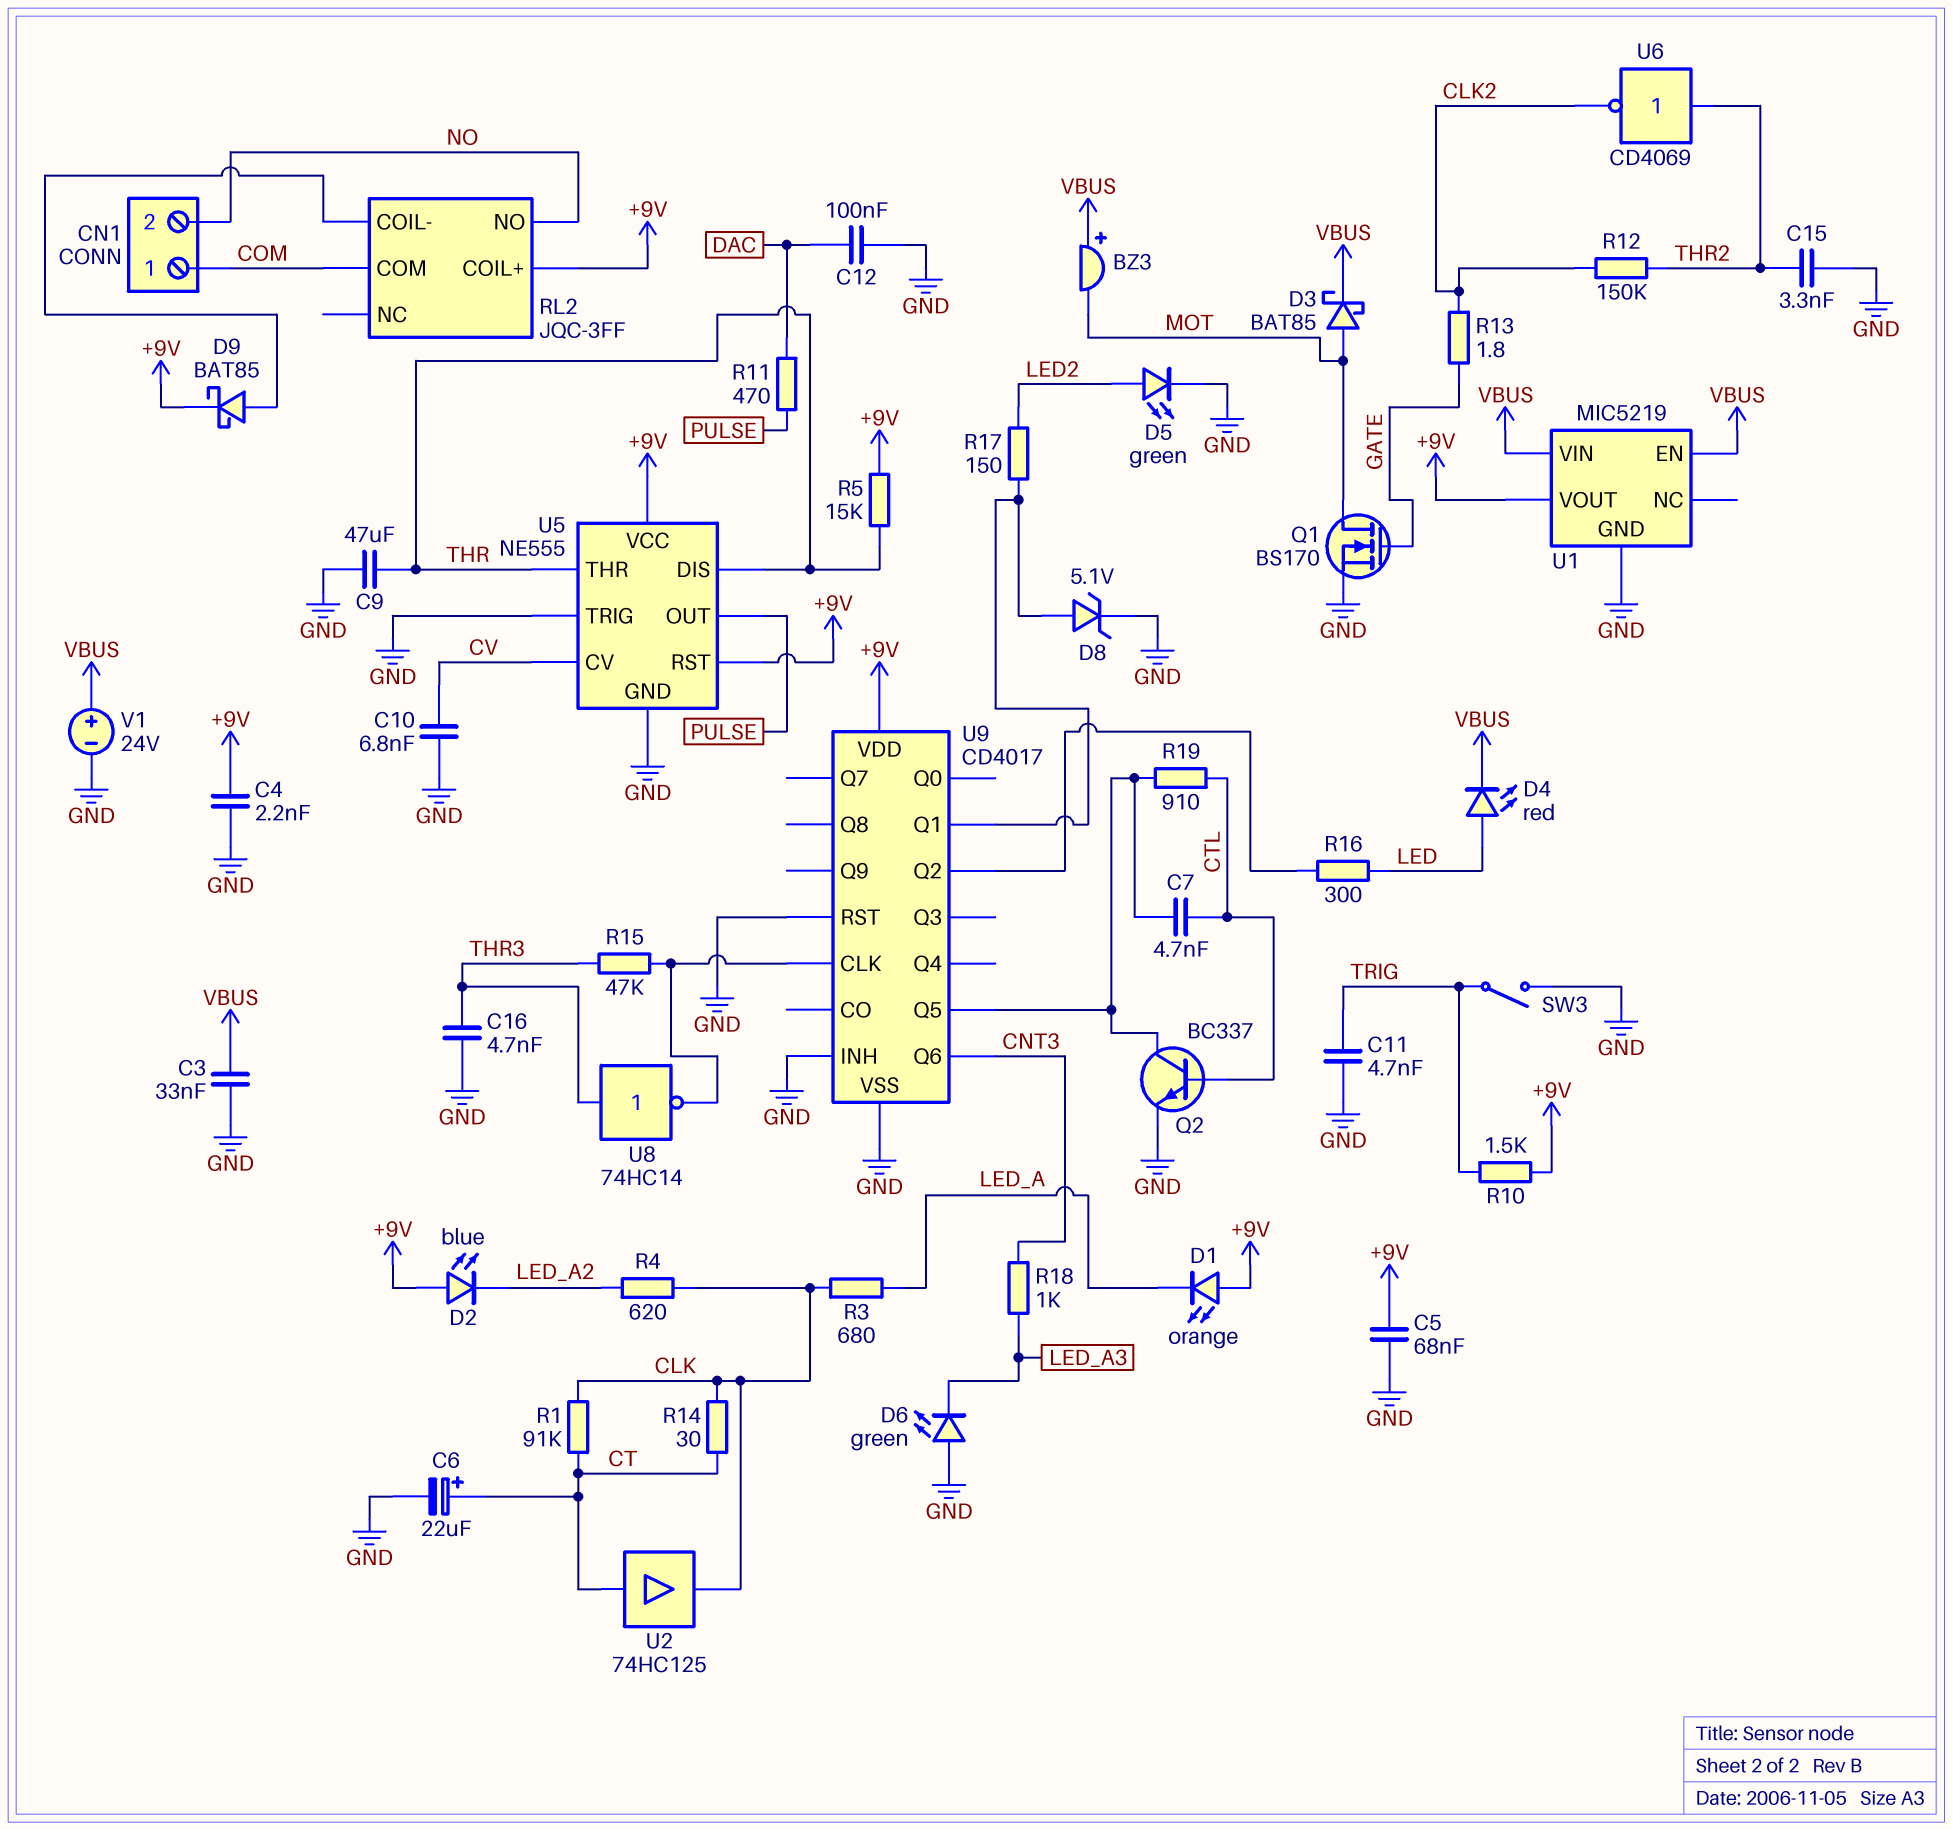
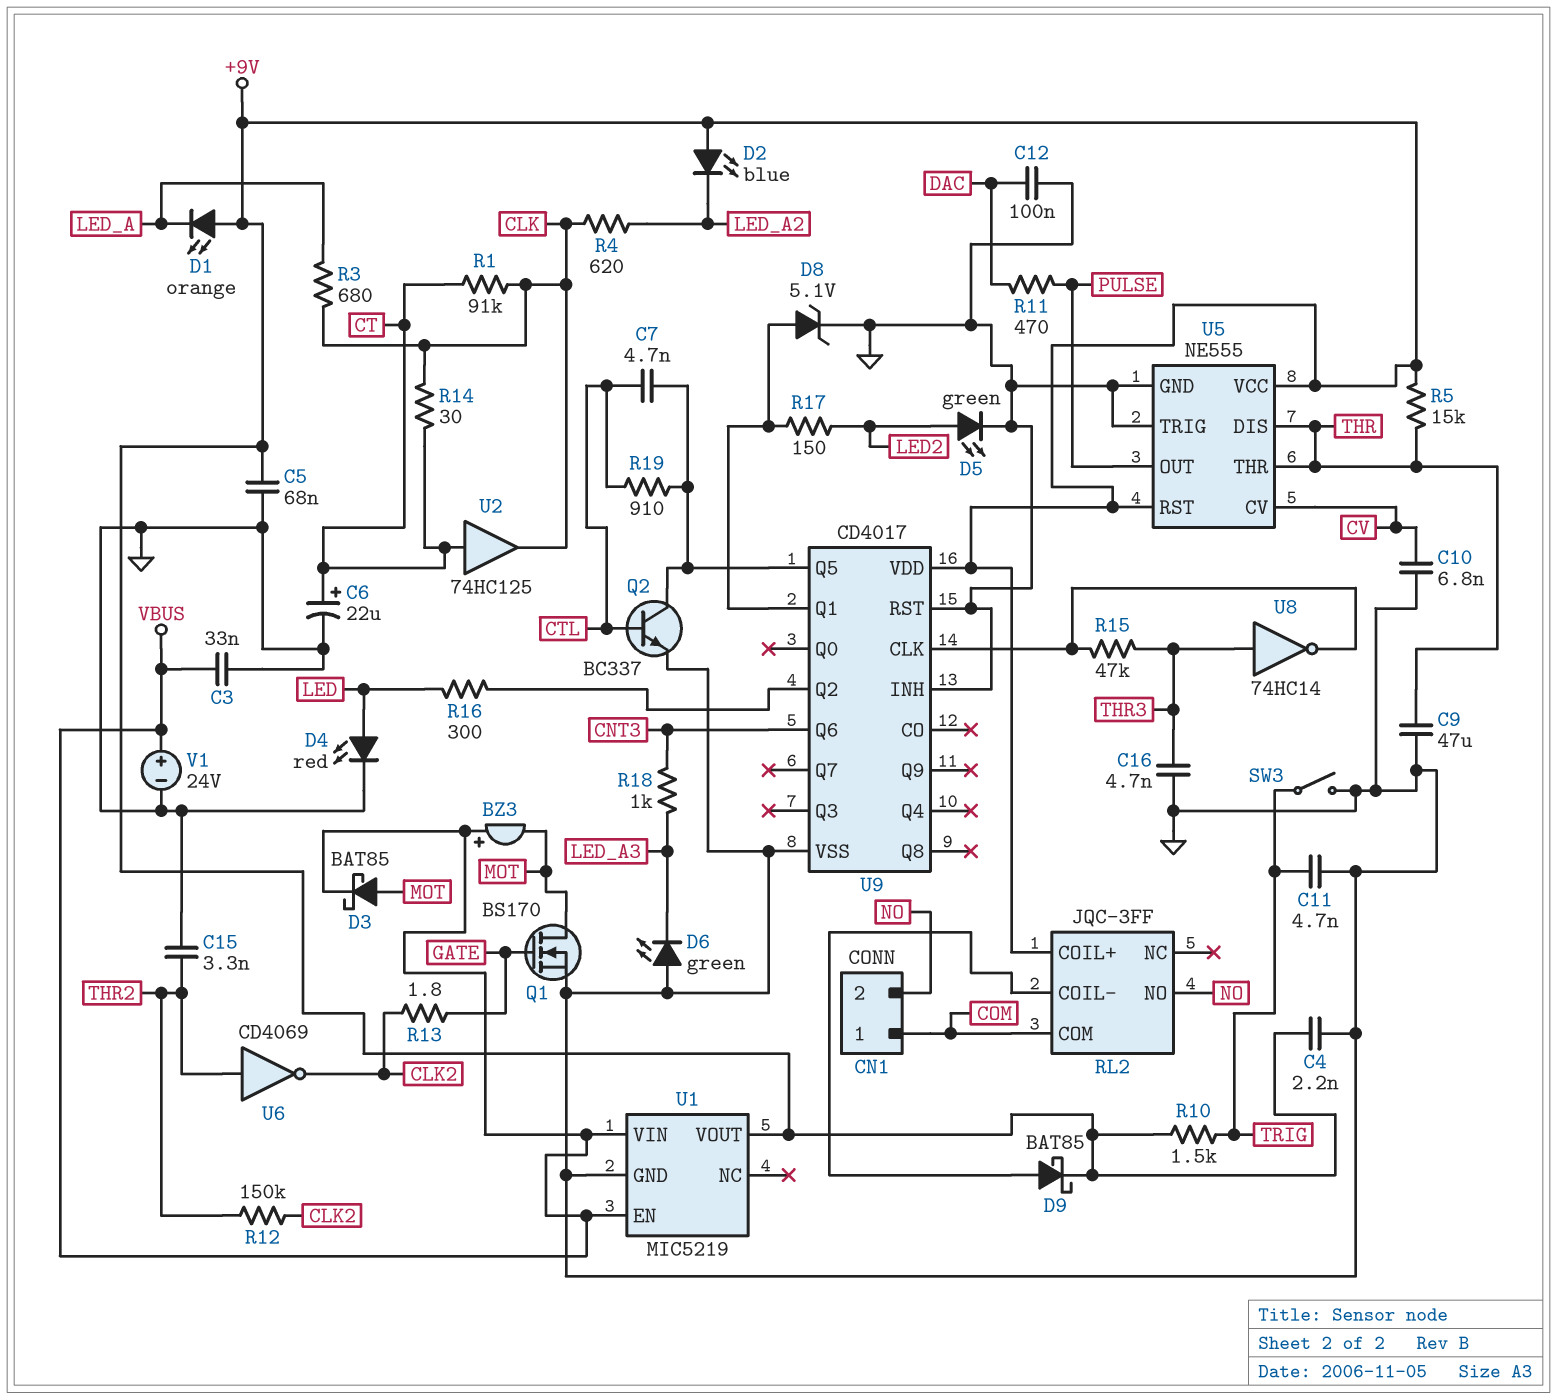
D4: LED red (A LED, K VBUS) -> LED red (A LED, K GND)

